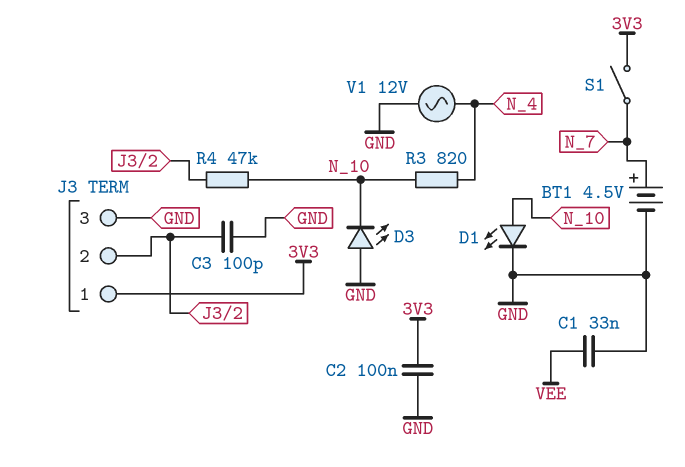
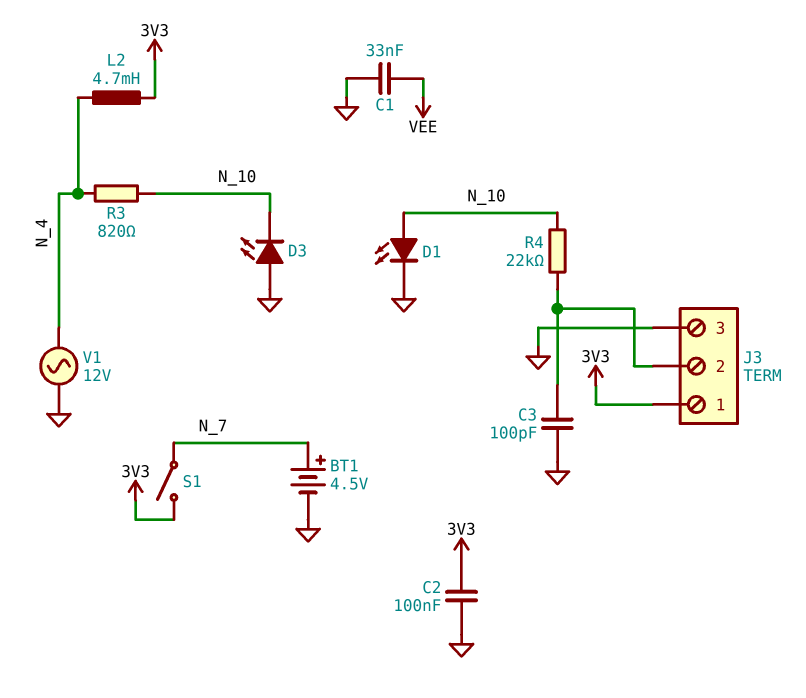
L2: none -> 4.7mH (3V3, N_4)
R4: 47k (J3/2, N_10) -> 22k (J3/2, N_10)

